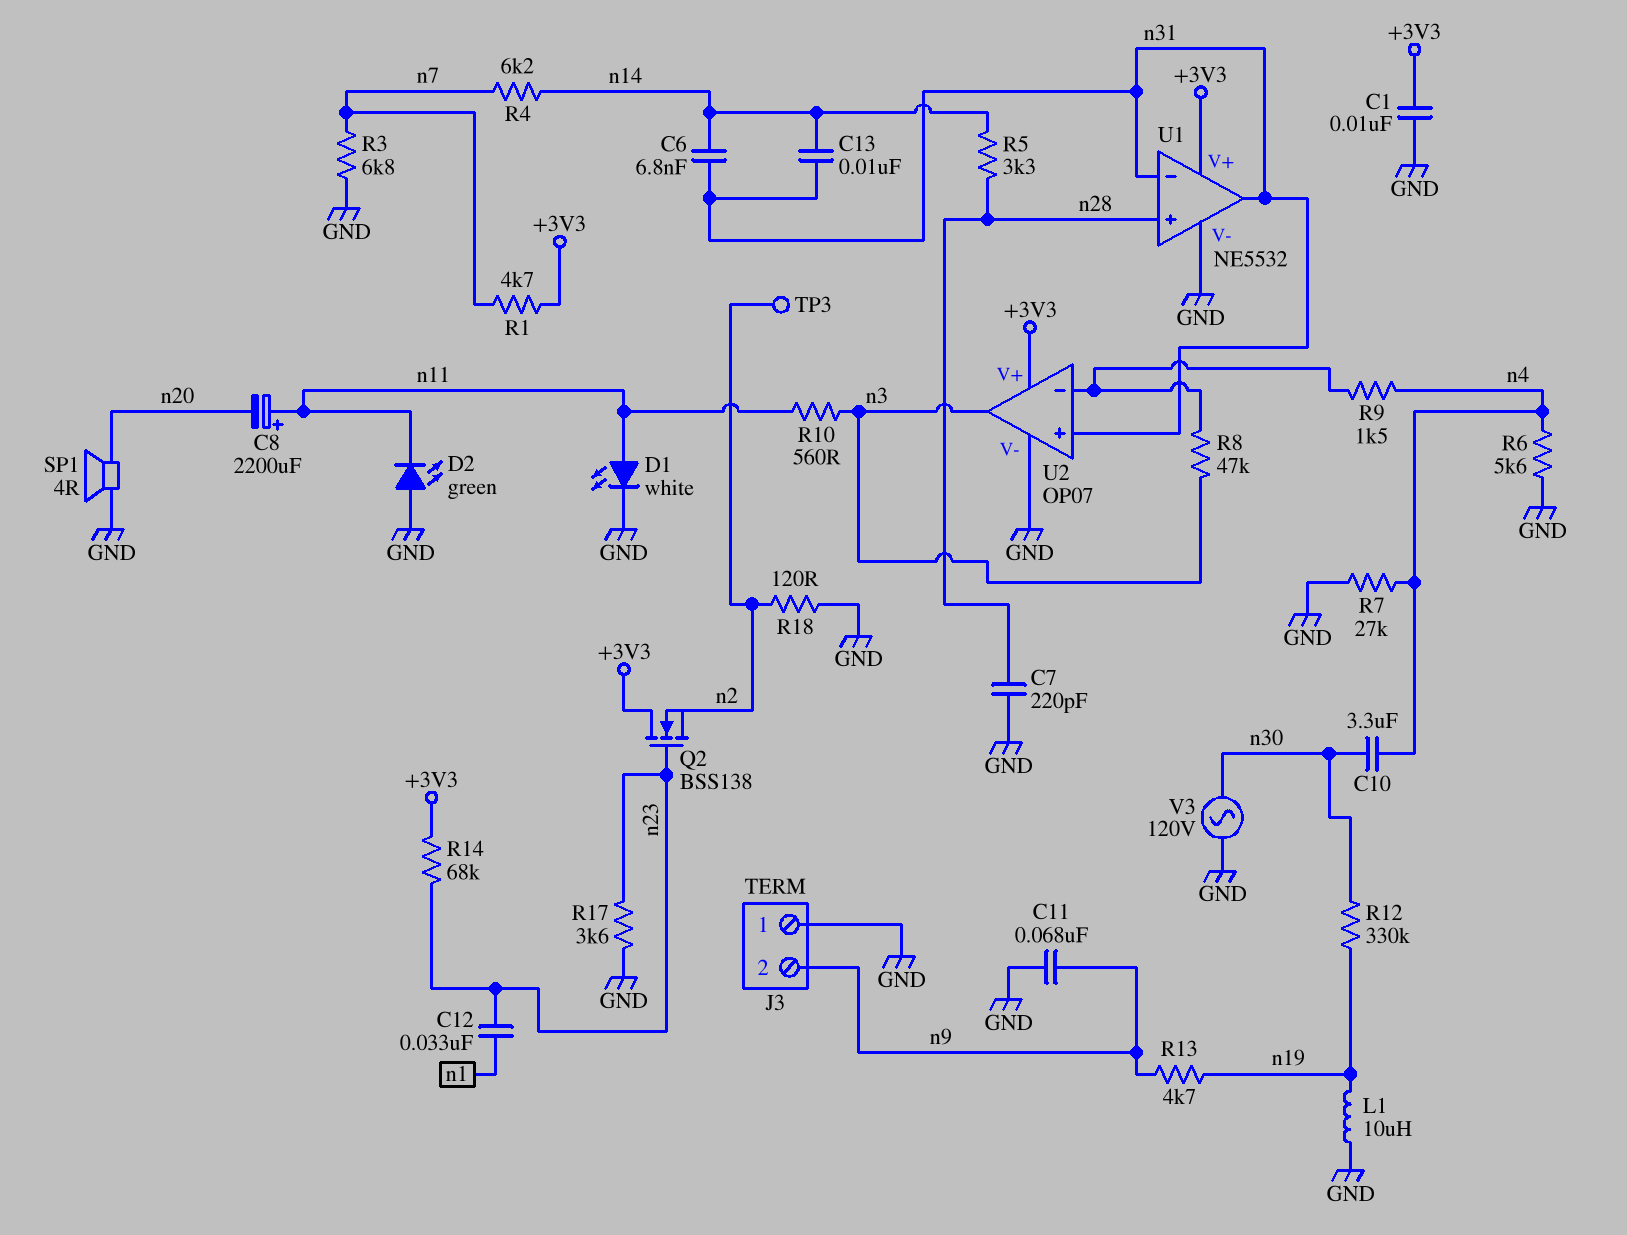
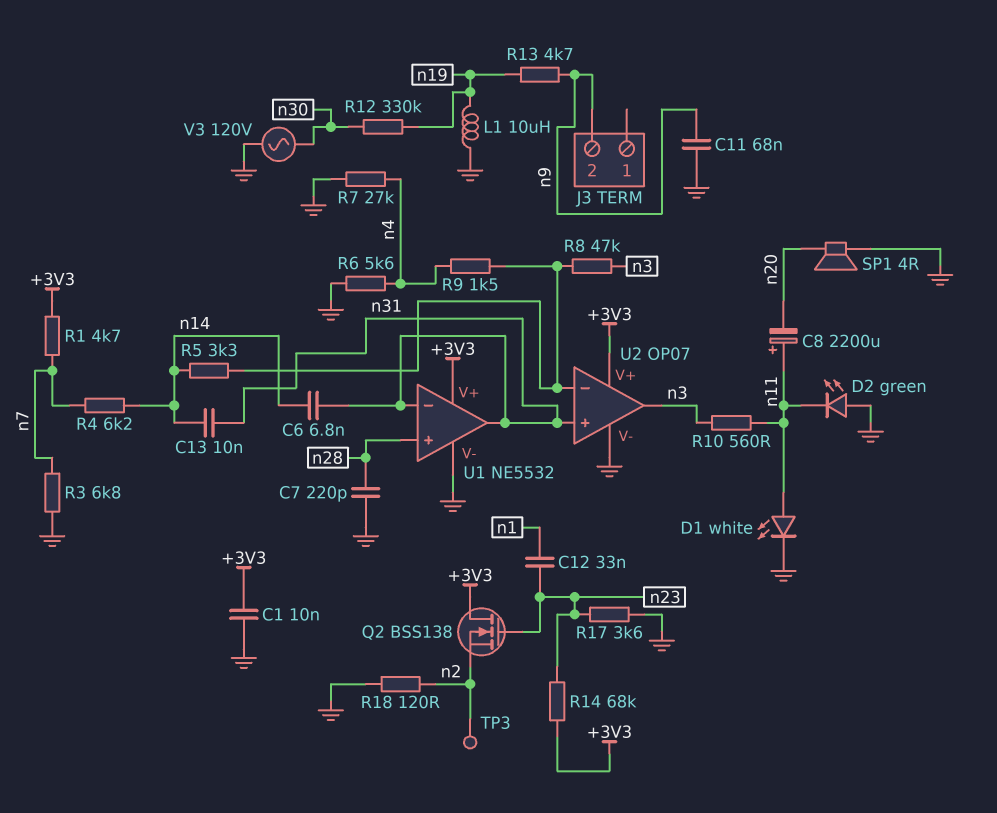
C10: 3.3uF (n4, n30) -> none
J3 pin 1: GND -> none
R5: 3.3k (n14, n28) -> 3.3k (U2/in-, n14)

